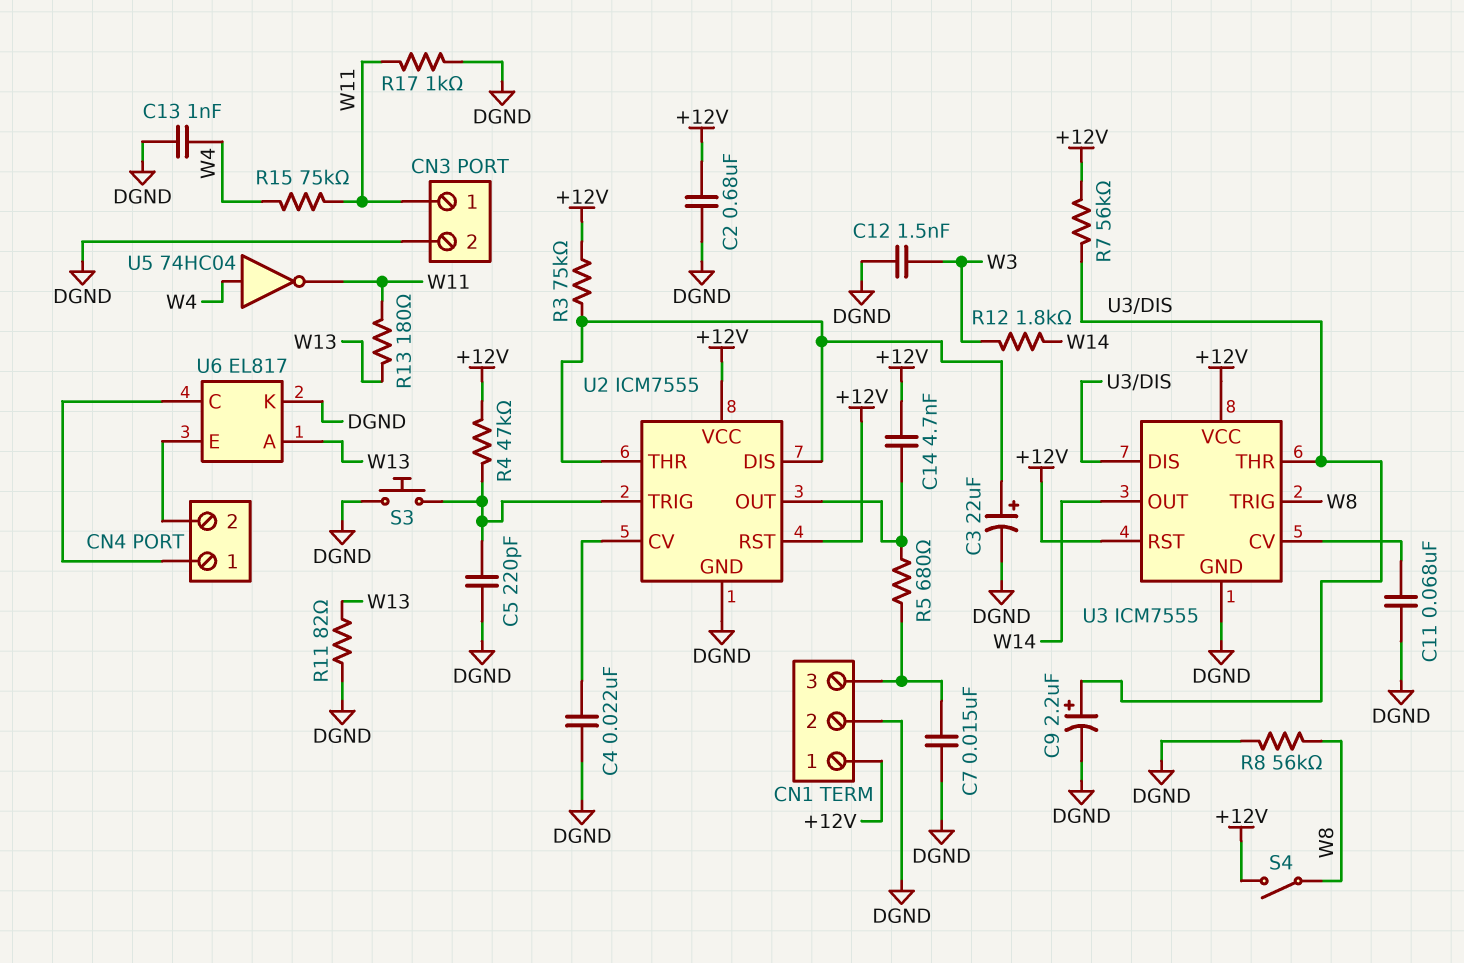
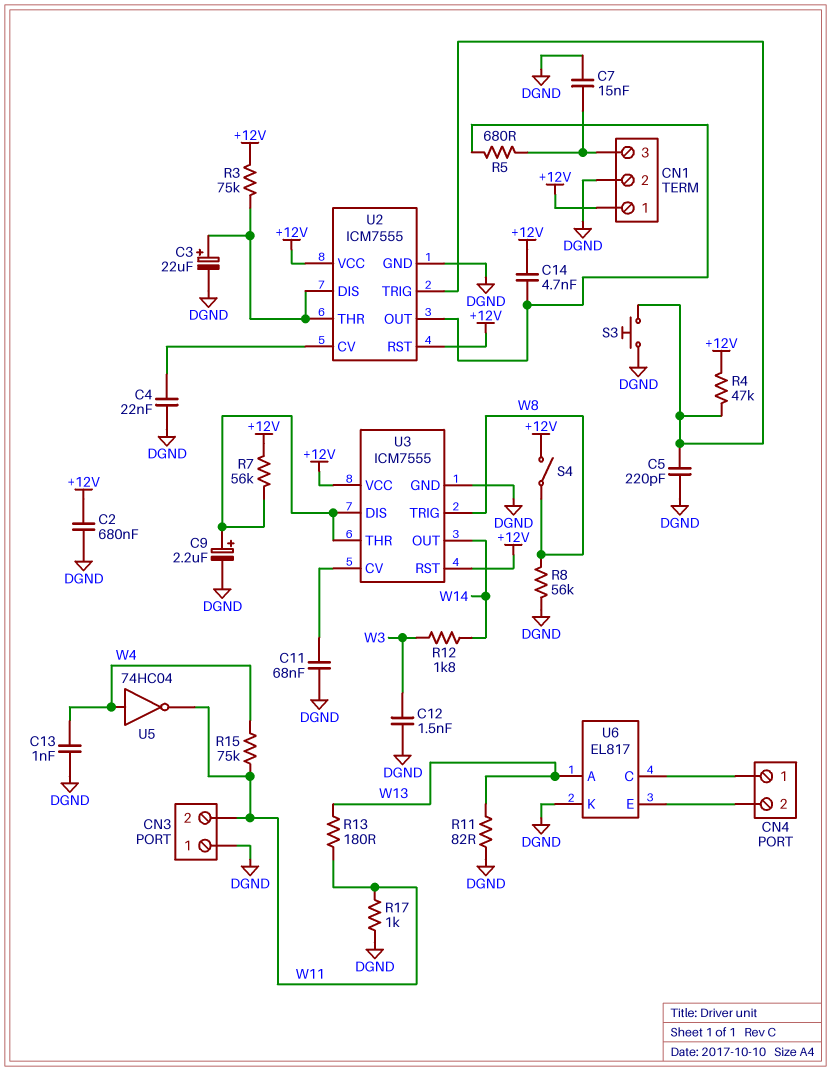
CN3 pin 1: W11 -> DGND
CN3 pin 2: DGND -> W11

